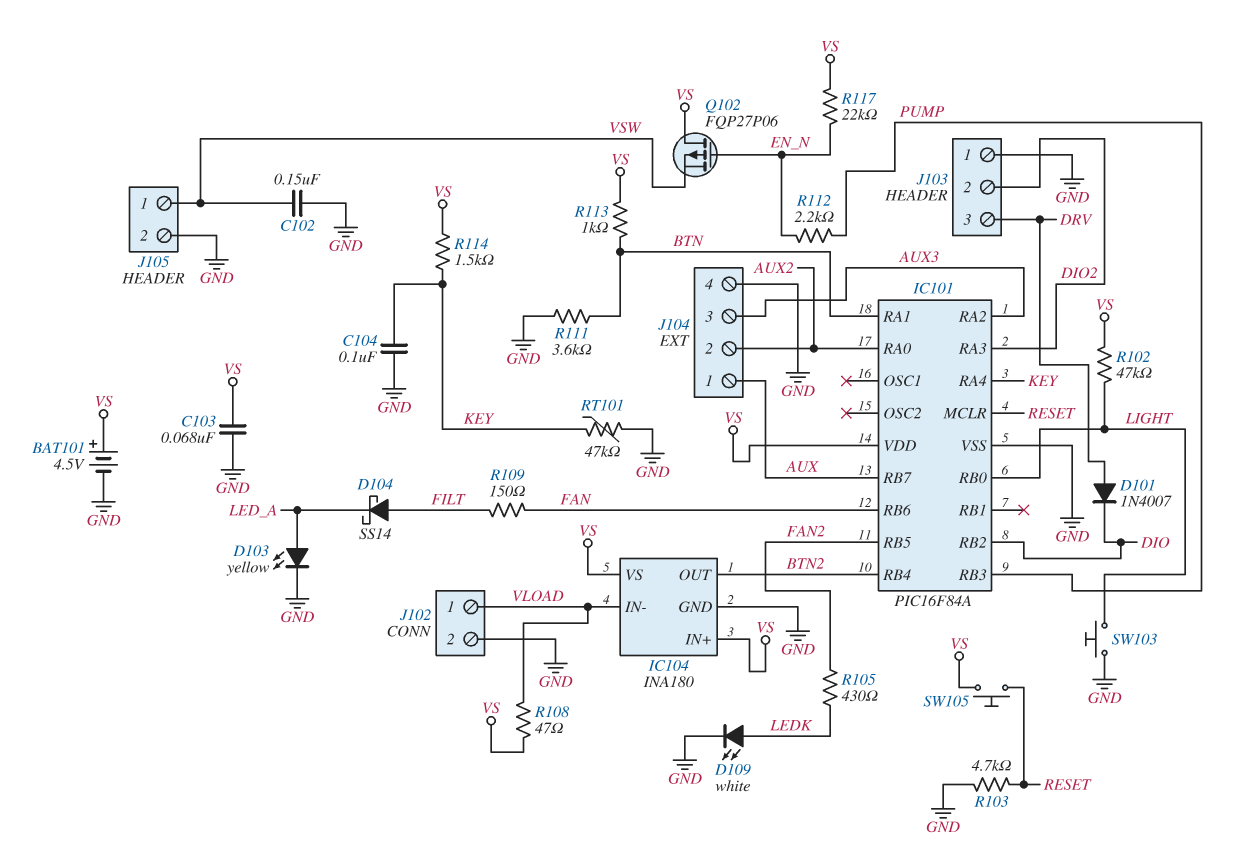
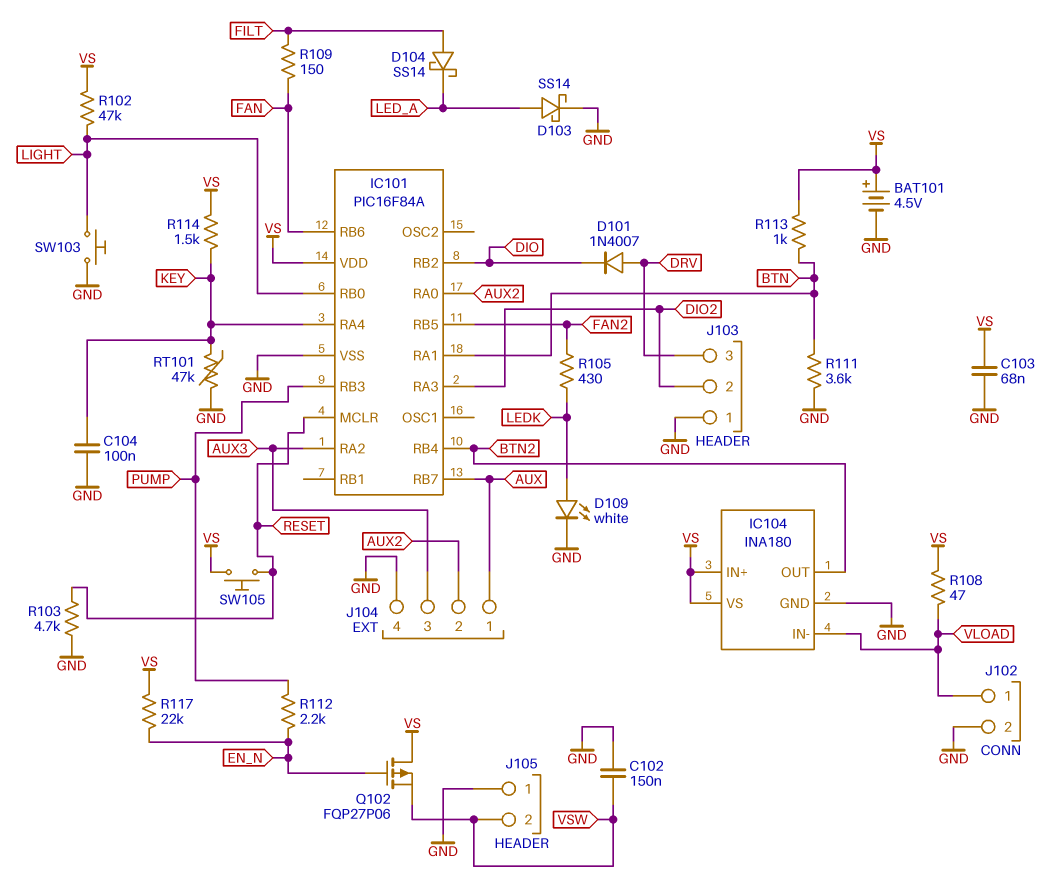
D103: LED yellow (A LED_A, K GND) -> schottky SS14 (A LED_A, K GND)
J105 pin 1: VSW -> GND
J105 pin 2: GND -> VSW

